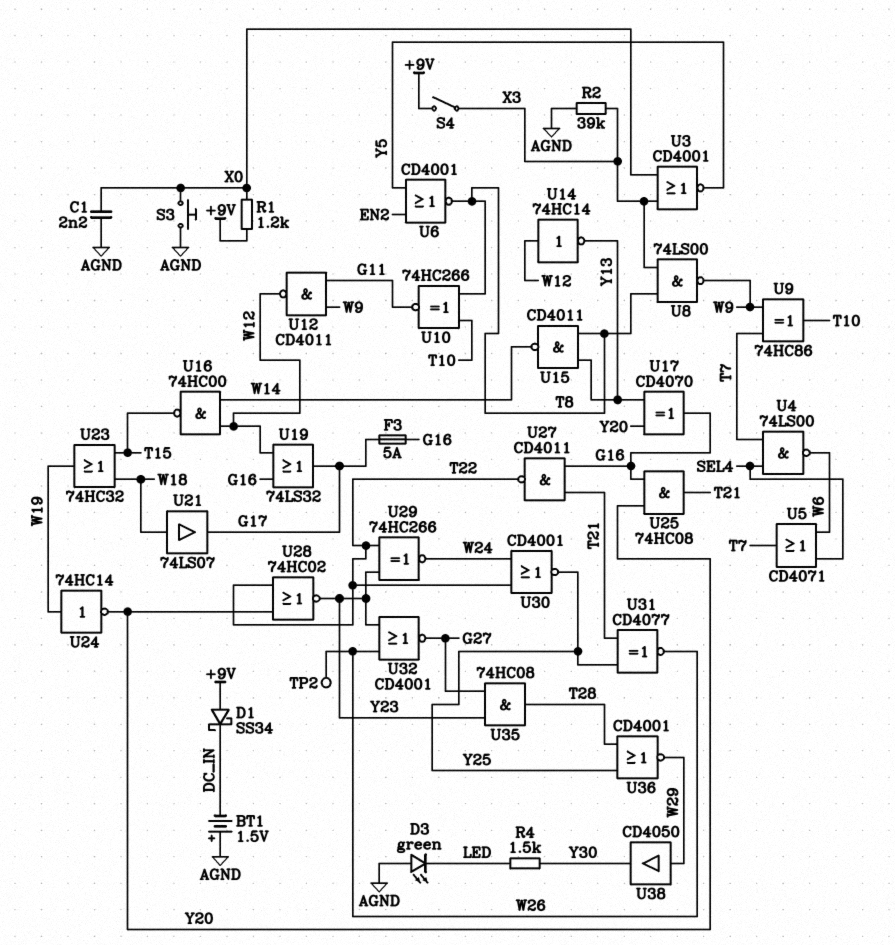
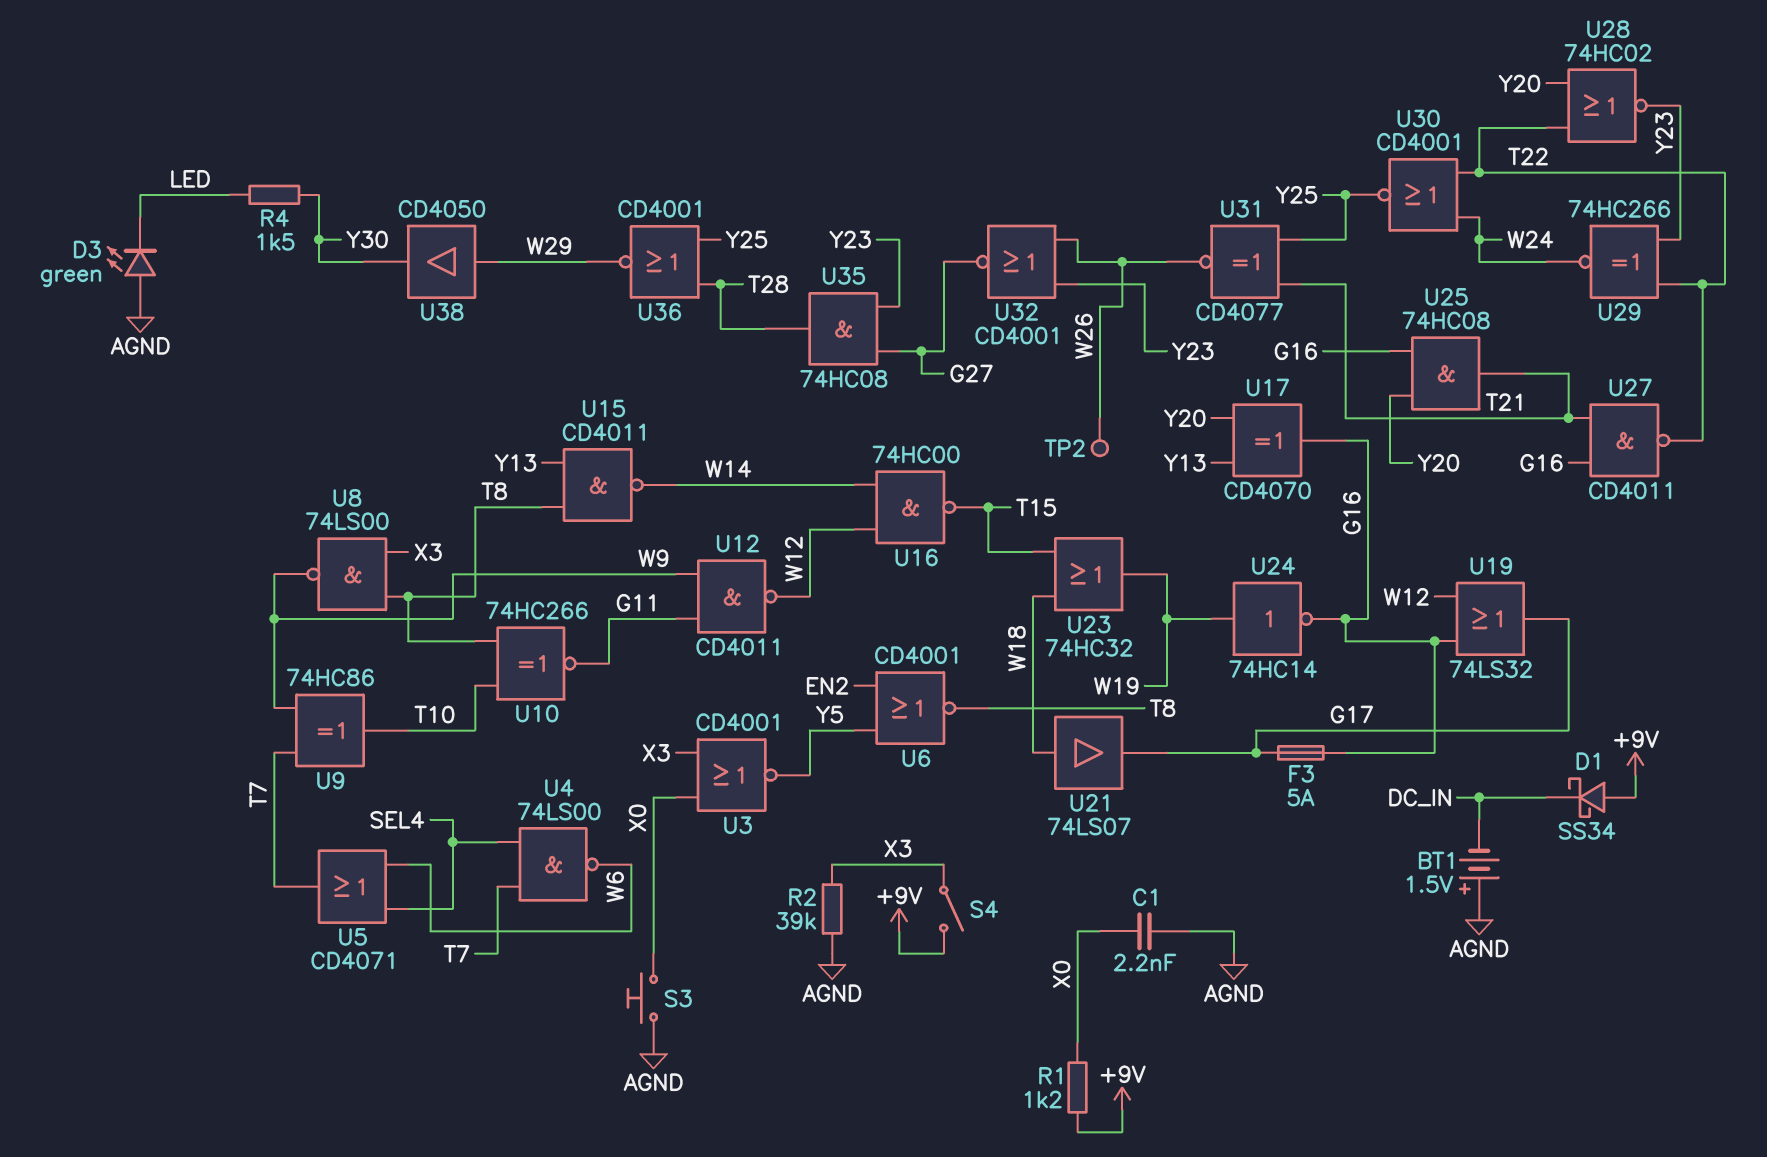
U14: NOT 74HC14 (in W12, out Y13) -> none
U24: NOT 74HC14 (in W19, out Y20) -> NOT 74HC14 (in W19, out G16)

